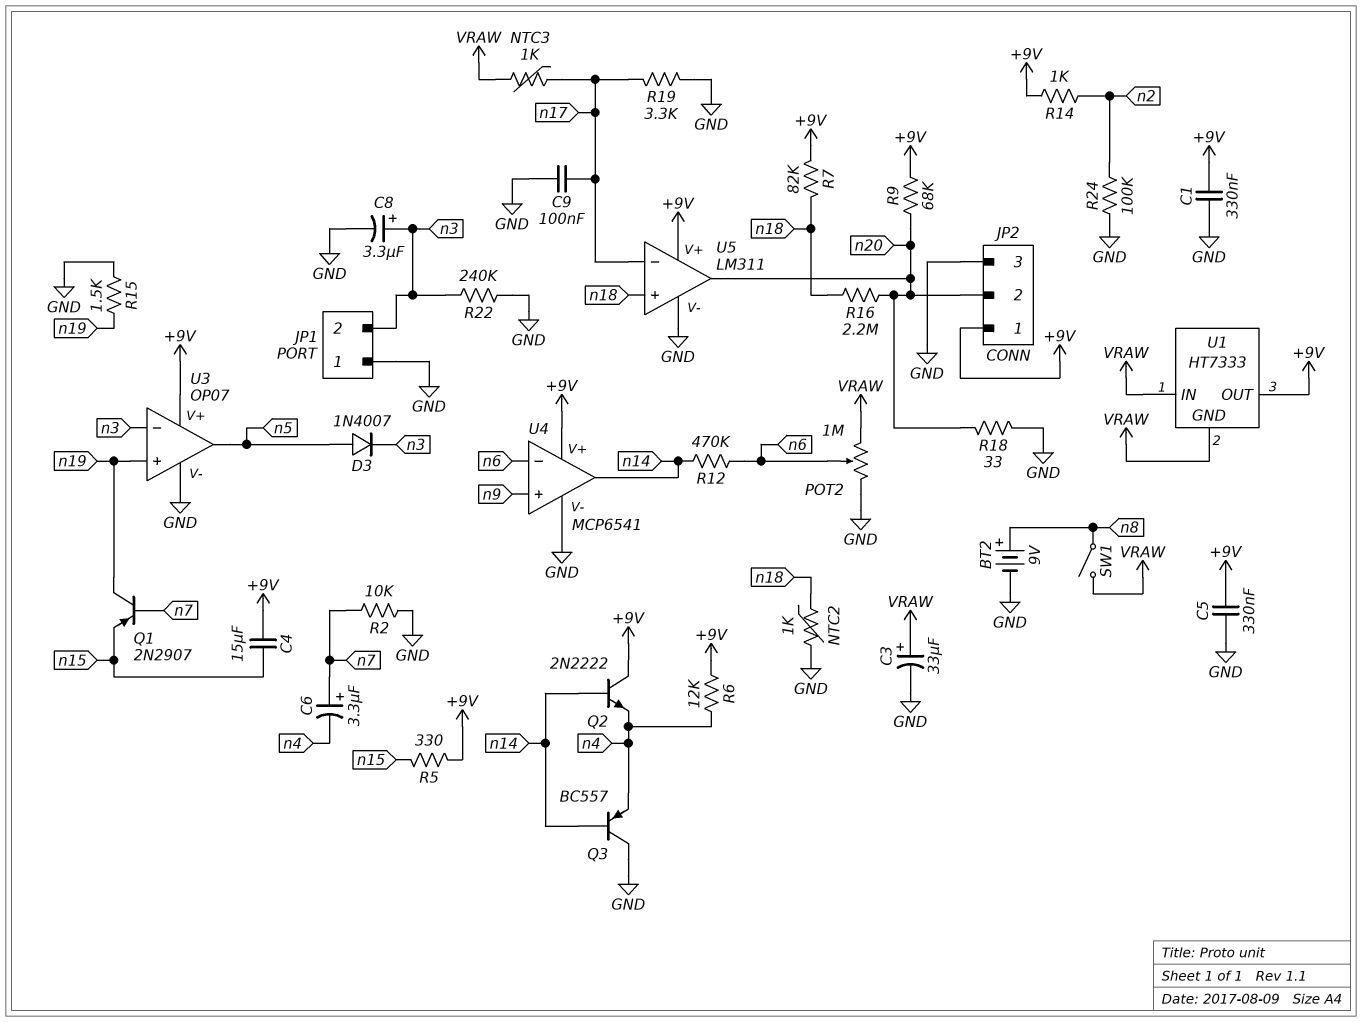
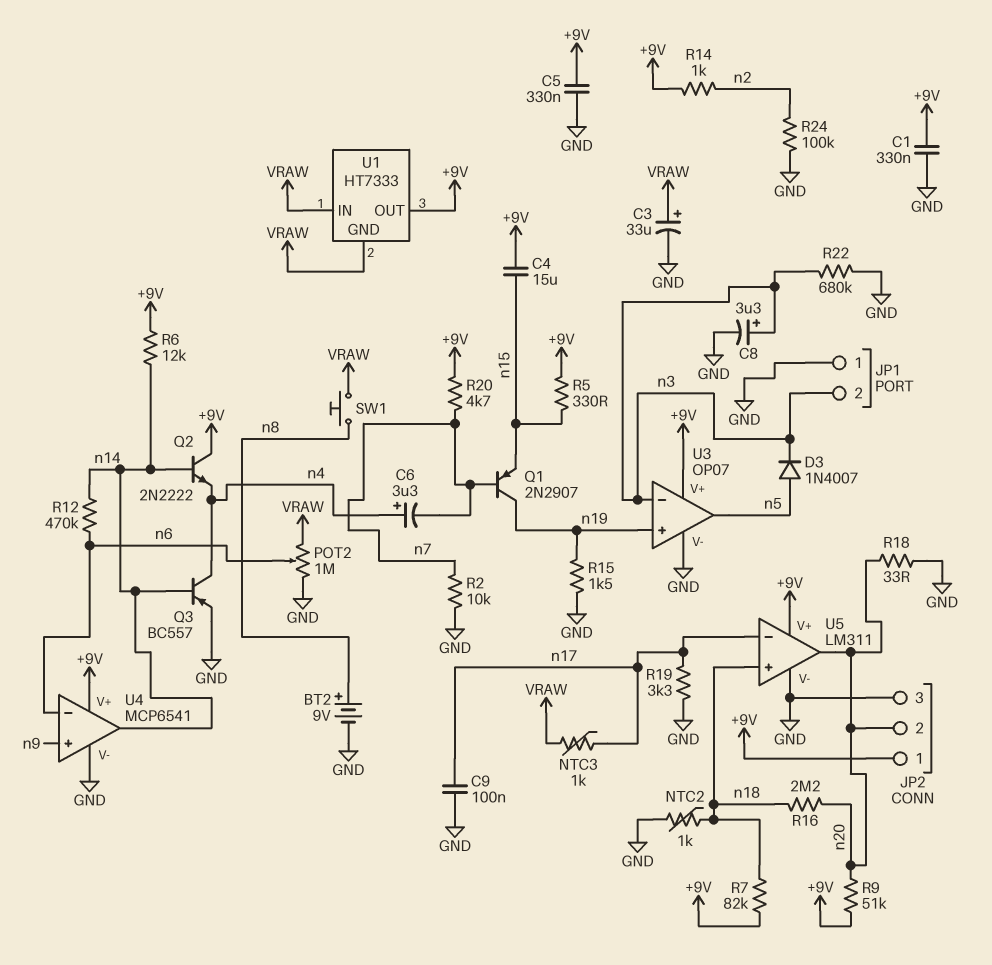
C6: 3.3uF (plus n7, minus n4) -> 3.3uF (plus n4, minus n7)
Q3: PNP BC557 (B n14, C GND, E n4) -> PNP BC557 (B n14, C n4, E GND)
R6: 12k (+9V, n4) -> 12k (+9V, n14)
R9: 68k (+9V, n20) -> 51k (+9V, n20)
R20: none -> 4.7k (+9V, n7)
R22: 240k (GND, n3) -> 680k (GND, n3)
SW1: switch (VRAW, n8) -> button (VRAW, n8)

